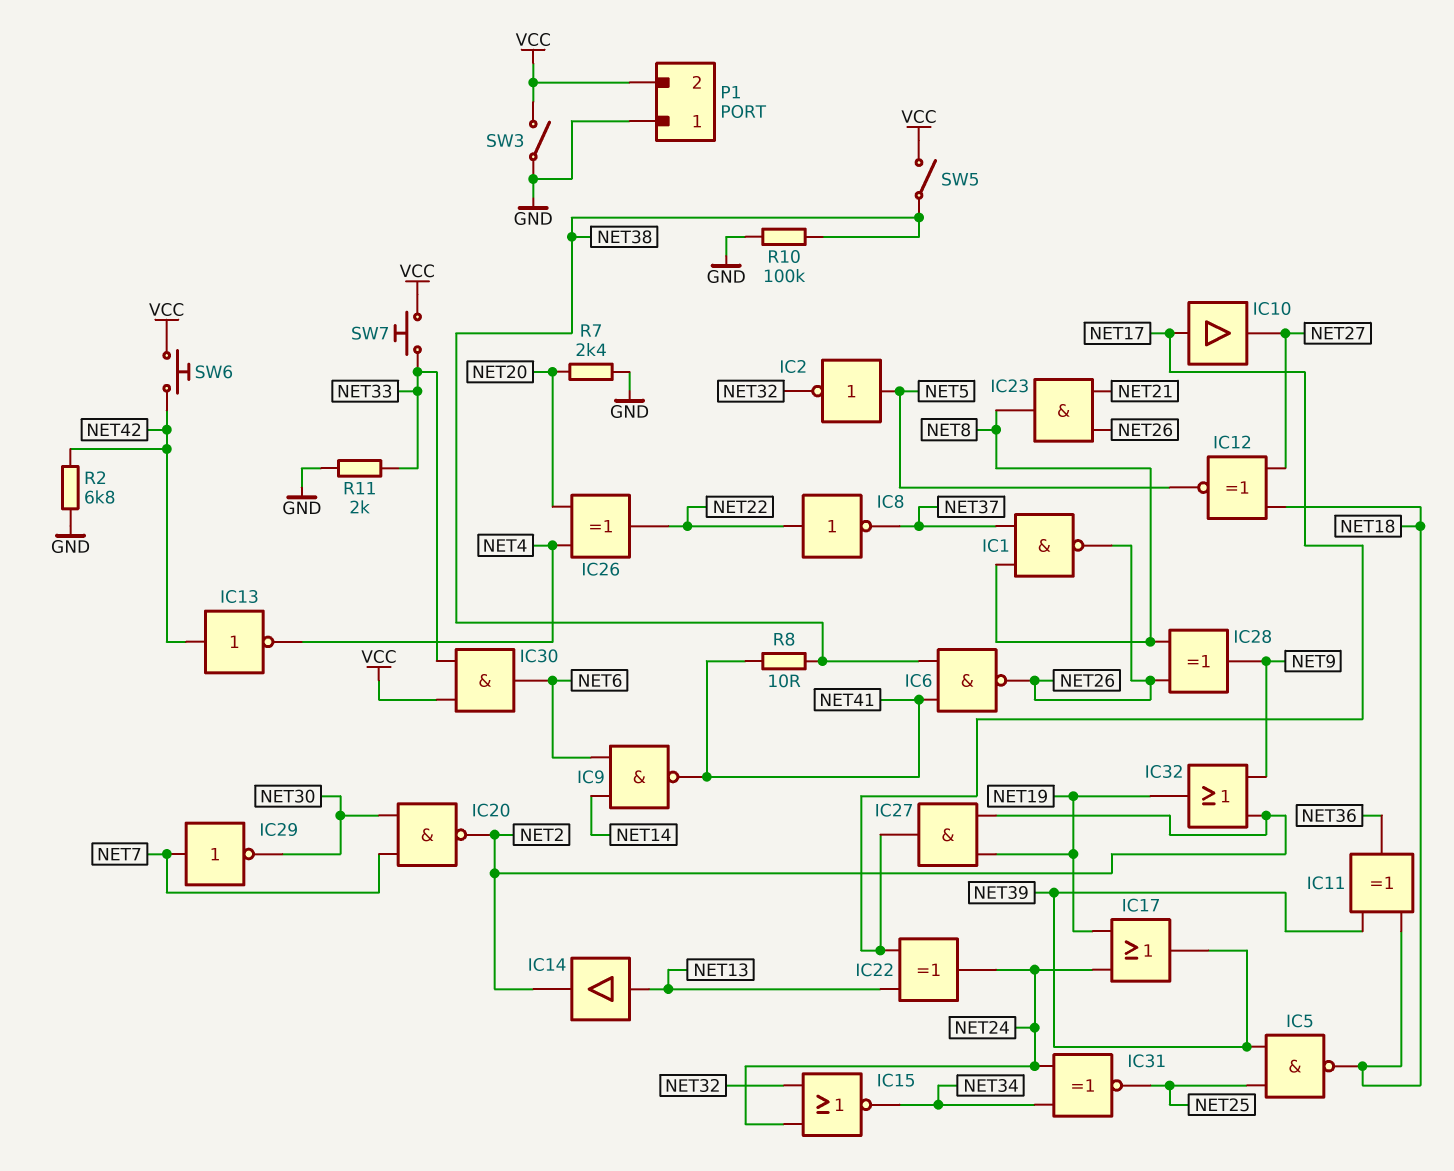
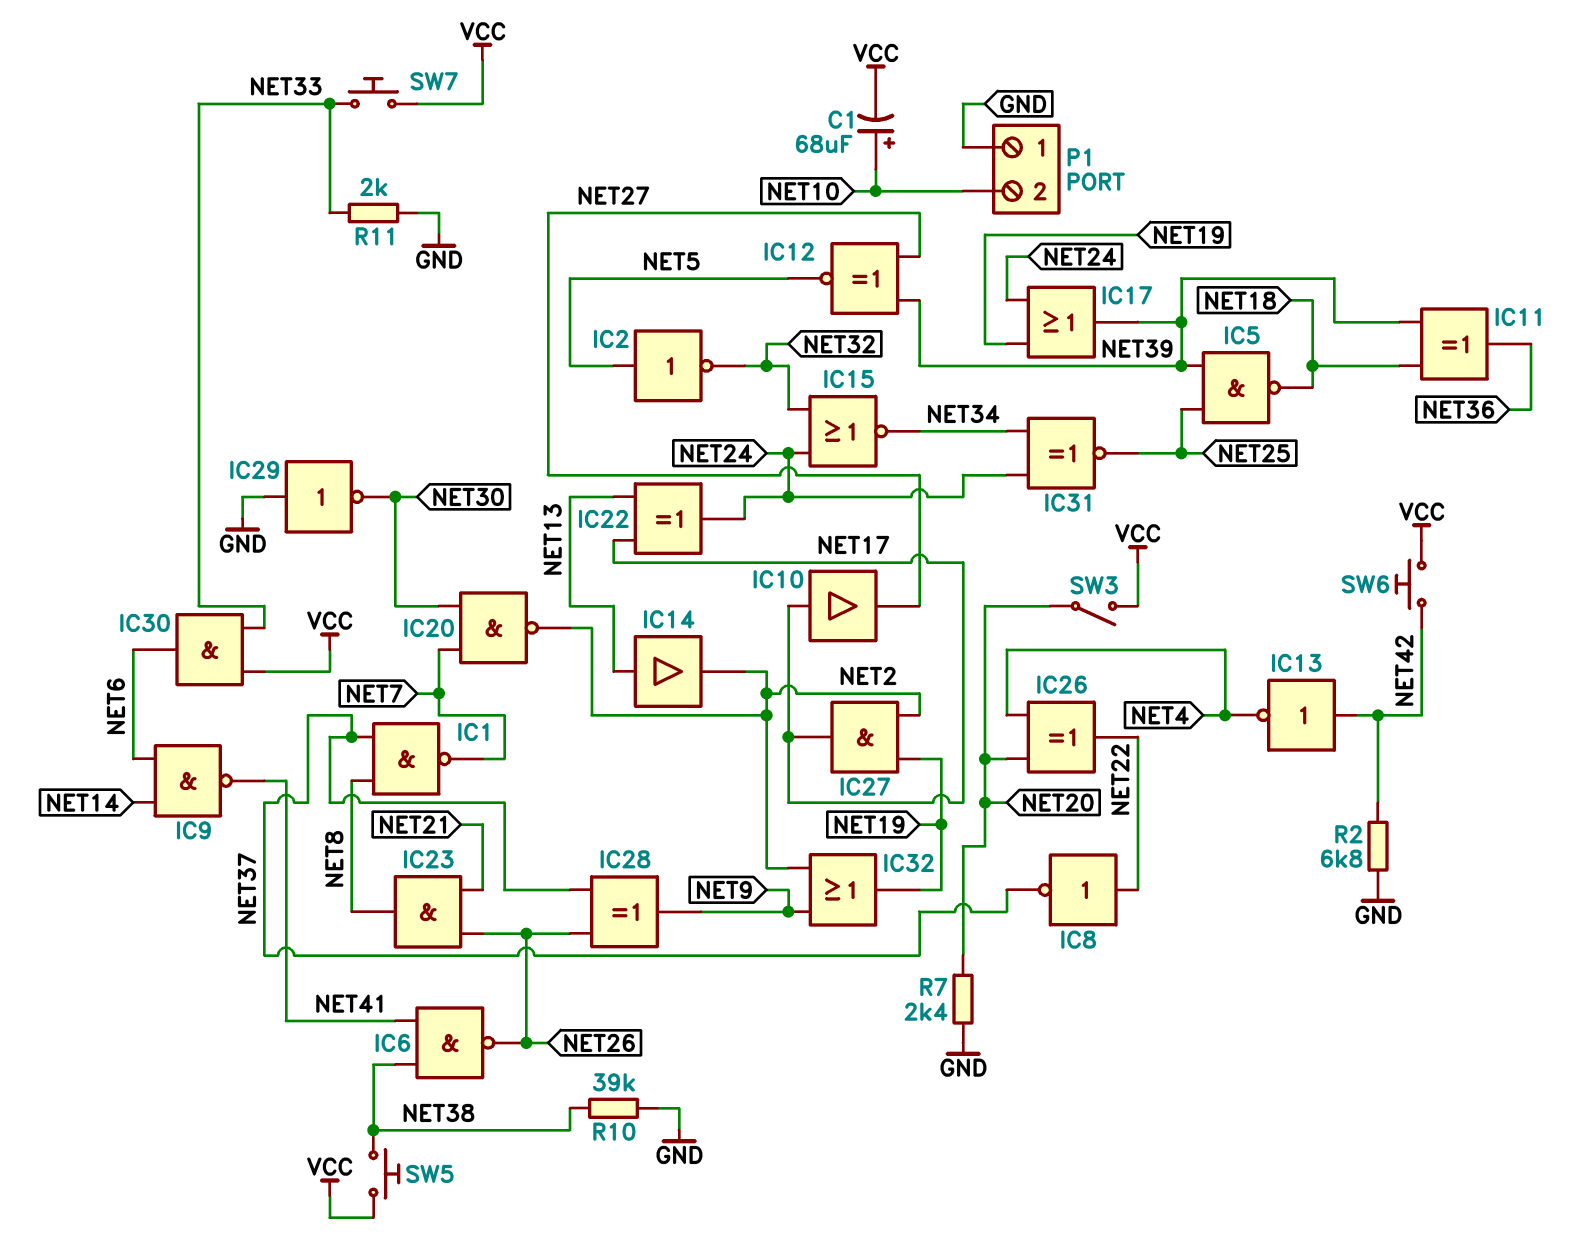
C1: none -> 68uF (plus NET10, minus VCC)
IC1: NAND (in NET8, in NET37, out NET26) -> NAND (in NET8, in NET37, out NET7)
IC12: XNOR (in NET18, in NET27, out NET5) -> XNOR (in NET27, in NET39, out NET5)
IC28: XOR (in NET8, in NET26, out NET9) -> XOR (in NET26, in NET37, out NET9)
IC29: NOT (in NET7, out NET30) -> NOT (in GND, out NET30)
P1 pin 2: VCC -> NET10
R8: 10 (NET38, NET41) -> none
R10: 100k (GND, NET38) -> 39k (GND, NET38)
SW3: switch (GND, VCC) -> switch (NET20, VCC)
SW5: switch (NET38, VCC) -> button (NET38, VCC)

